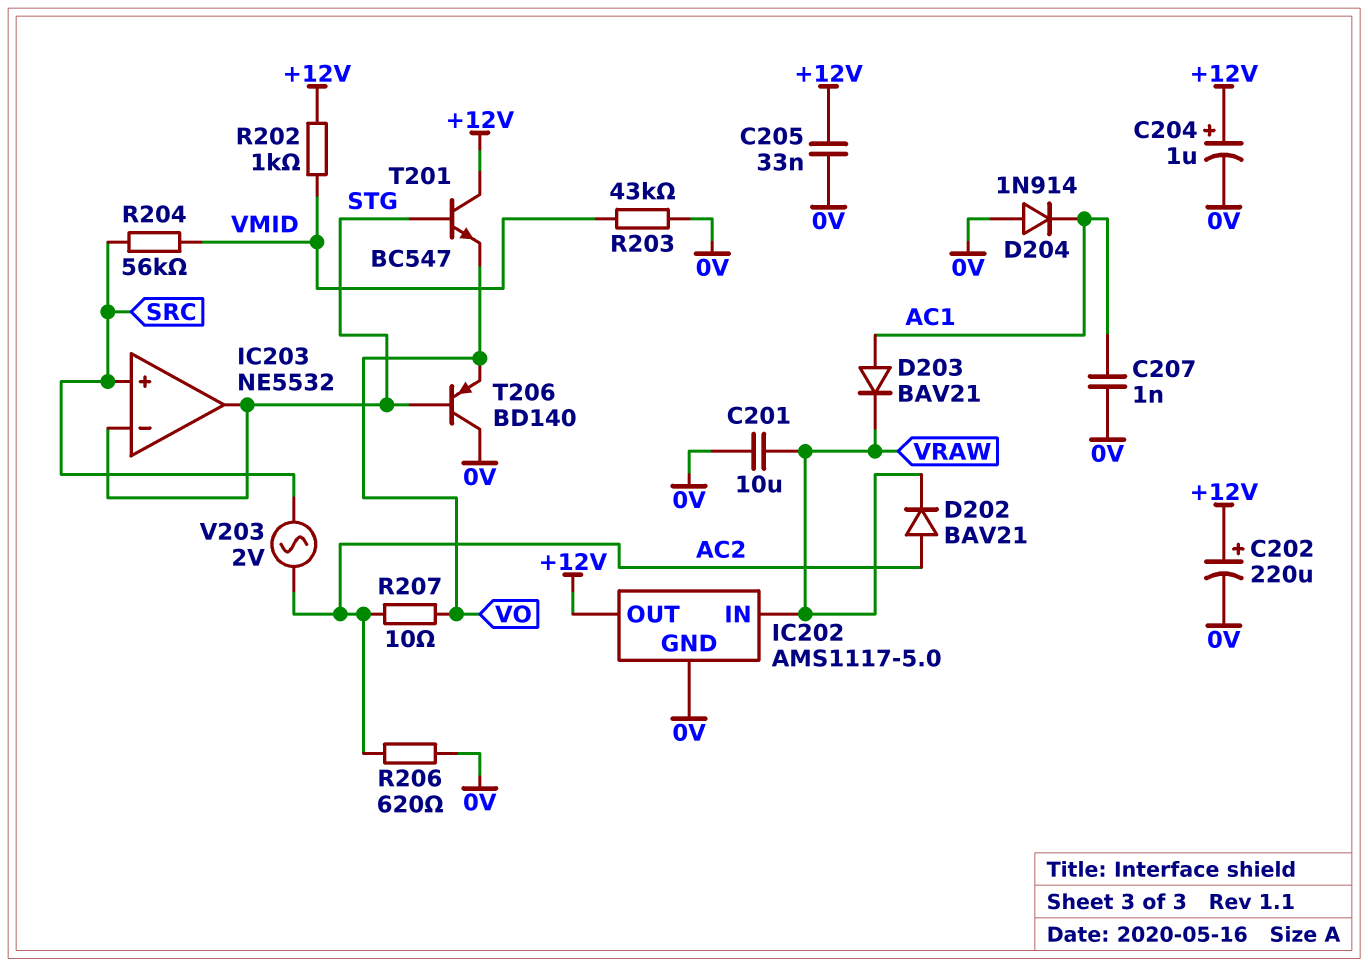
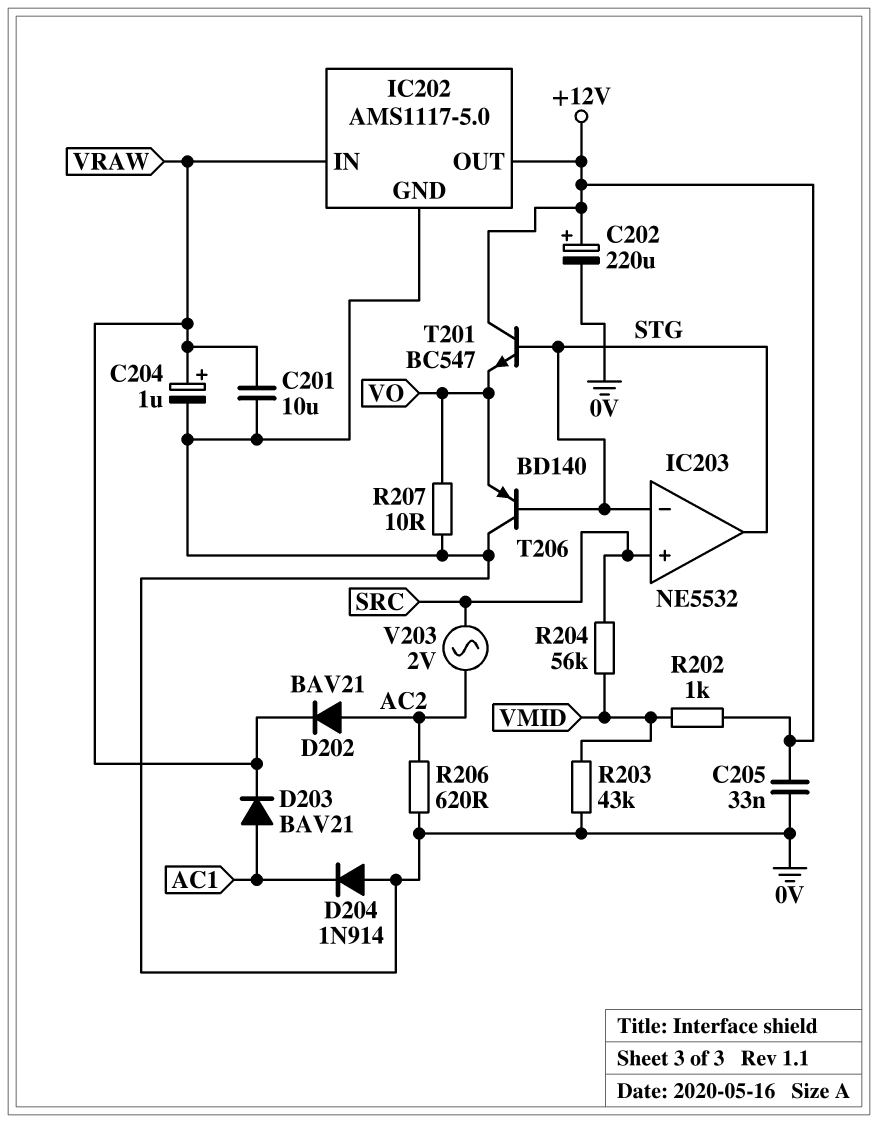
C204: 1uF (plus +12V, minus 0V) -> 1uF (plus VRAW, minus 0V)
C207: 1nF (0V, AC1) -> none
R207: 10 (AC2, VO) -> 10 (0V, VO)

